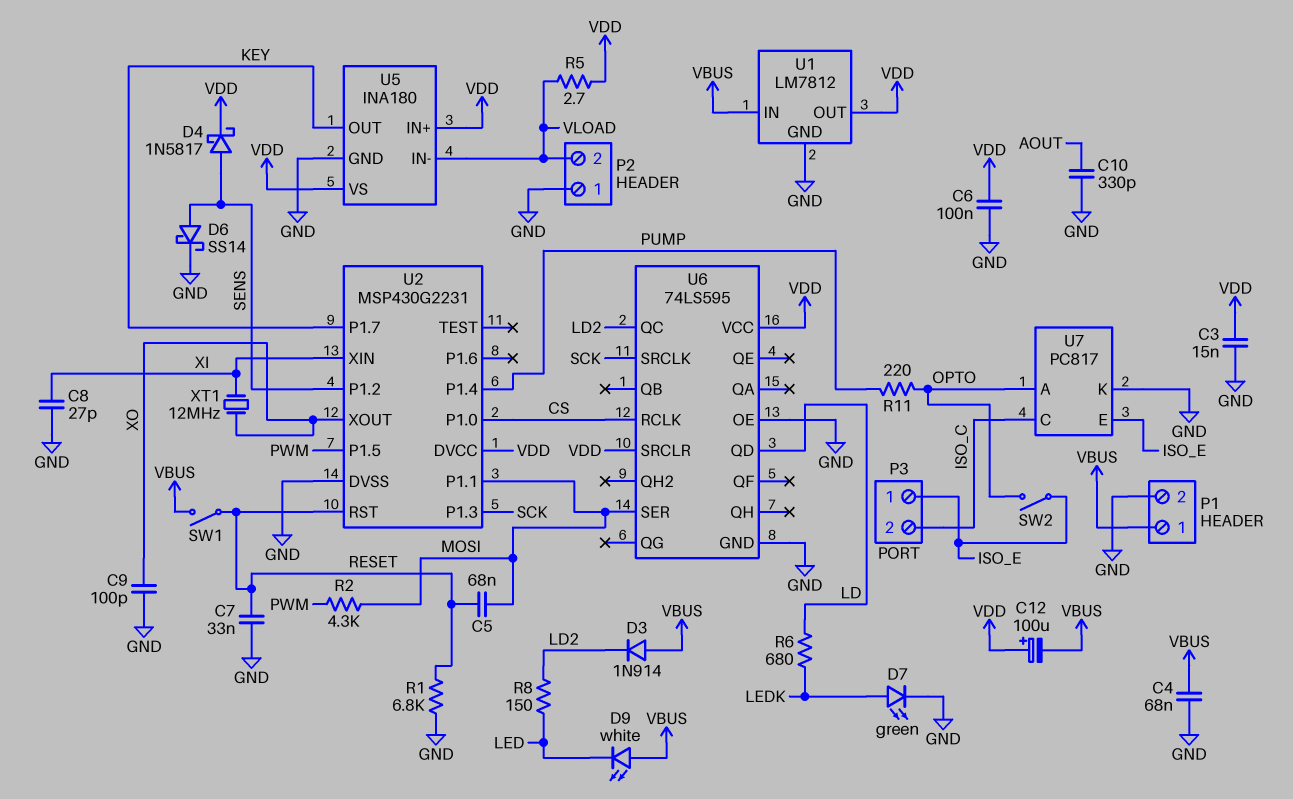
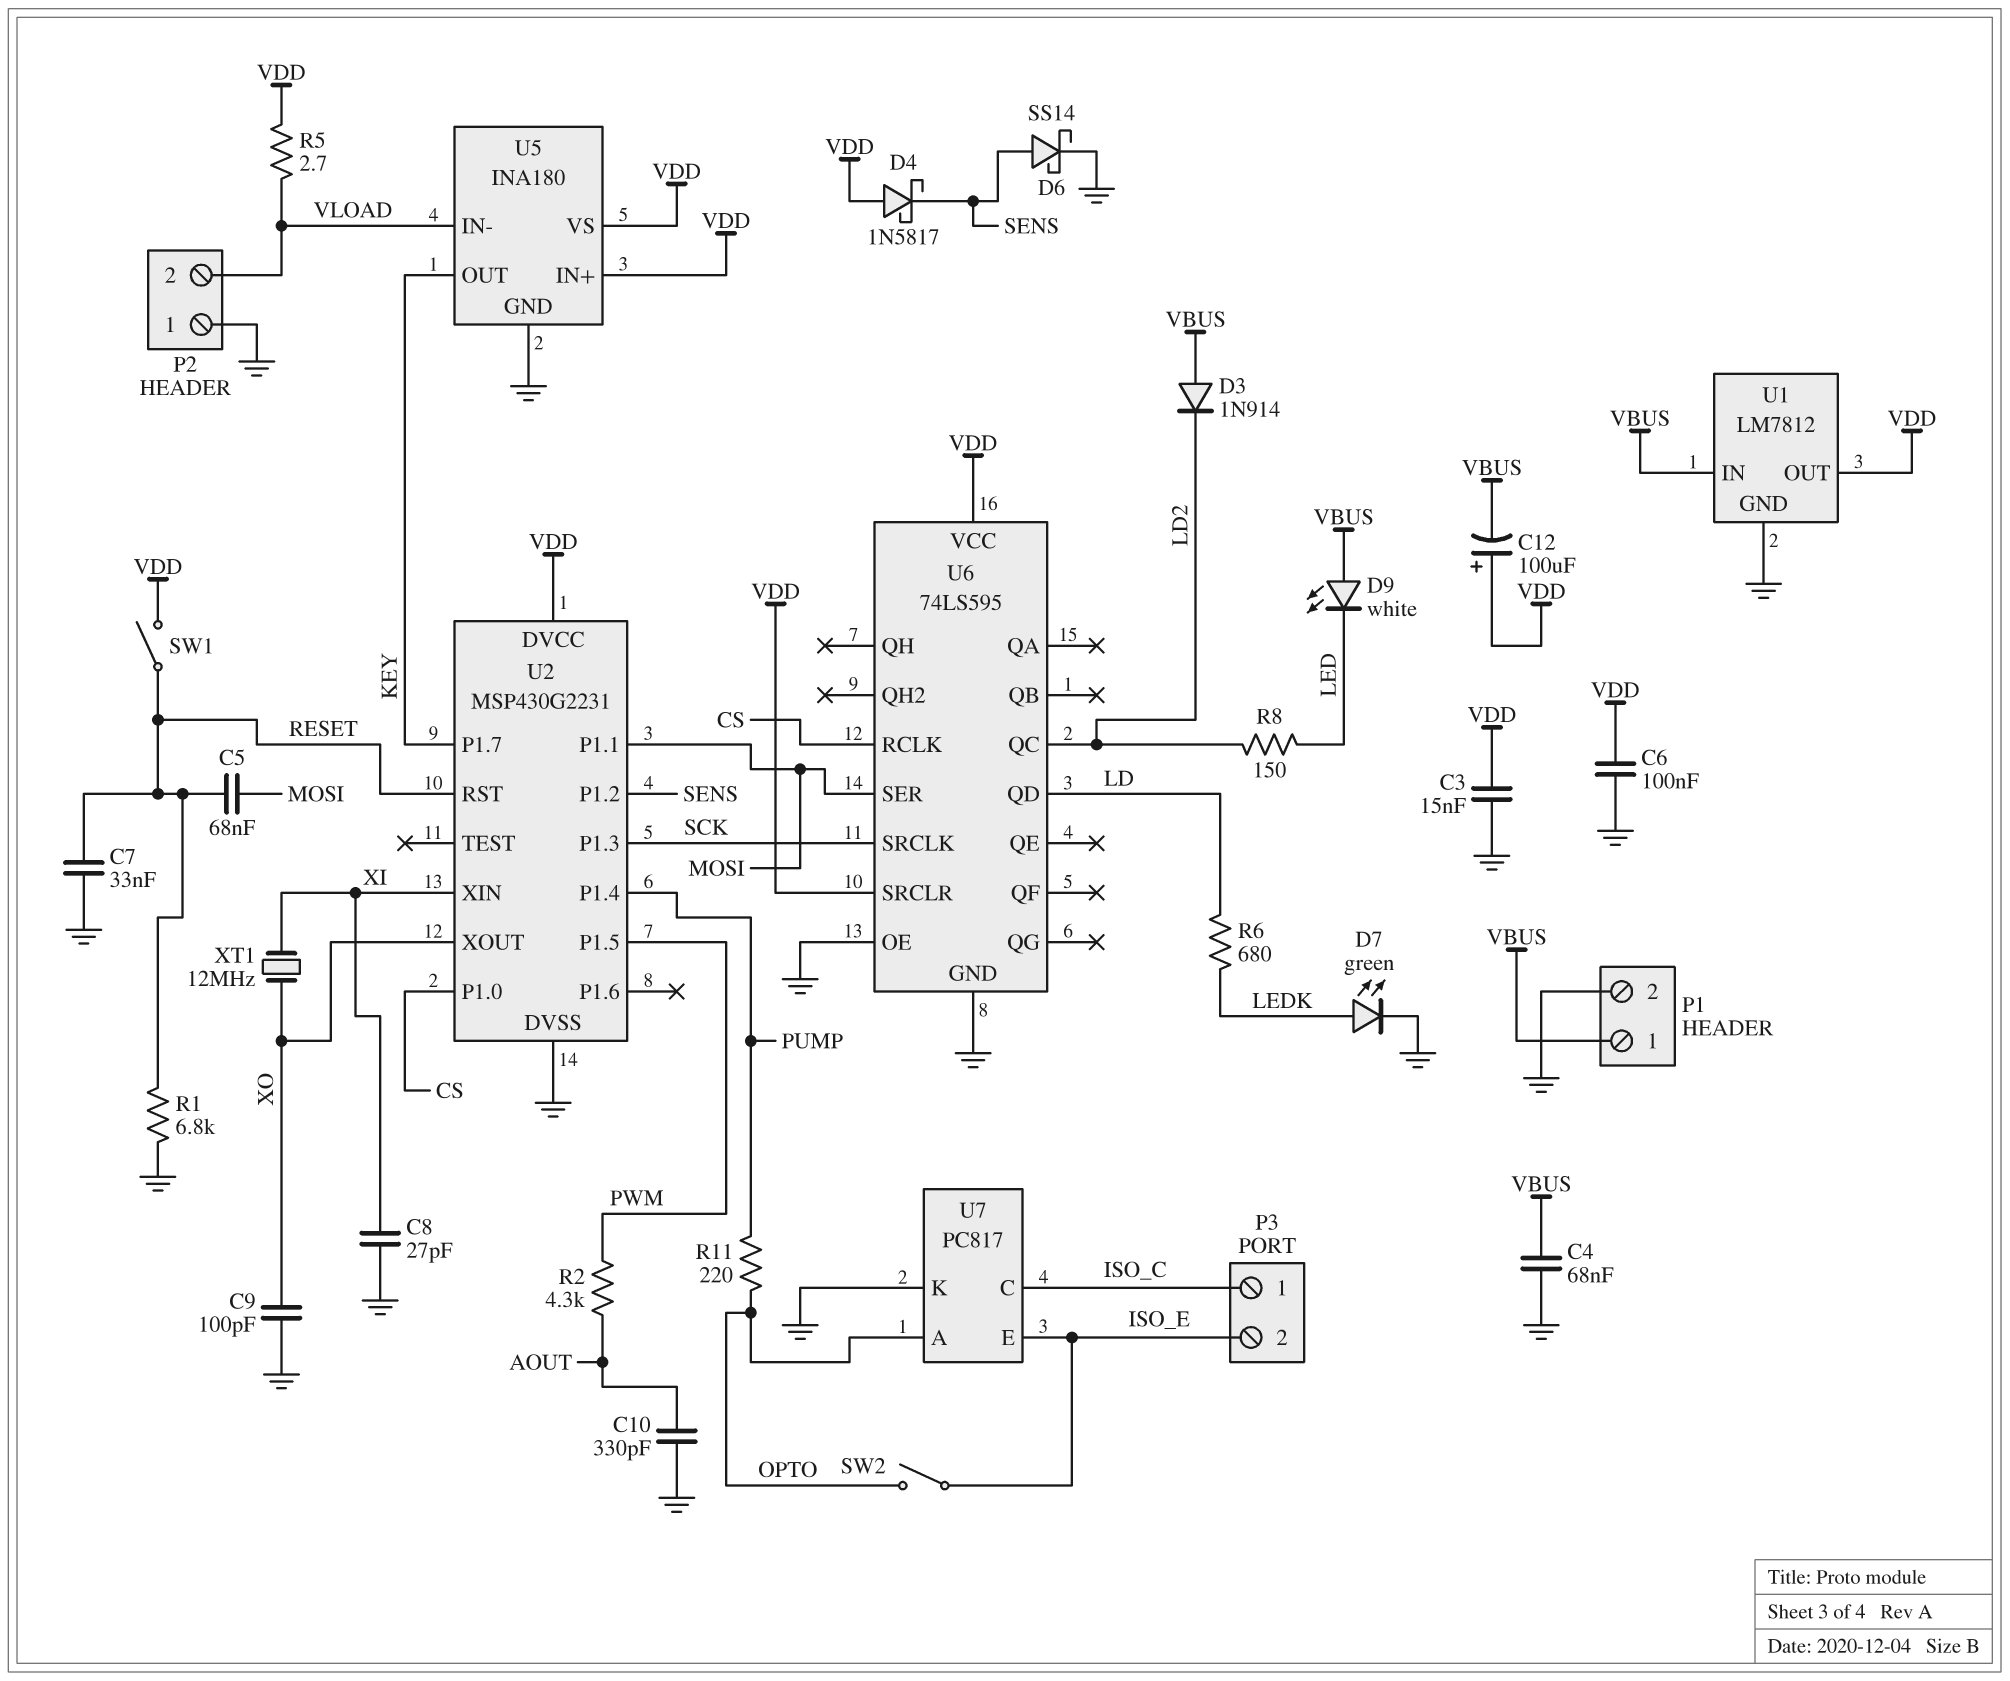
D4: schottky 1N5817 (A SENS, K VDD) -> schottky 1N5817 (A VDD, K SENS)
P3 pin 1: ISO_E -> ISO_C
P3 pin 2: ISO_C -> ISO_E
R2: 4.3k (MOSI, PWM) -> 4.3k (AOUT, PWM)
SW1: switch (RESET, VBUS) -> switch (RESET, VDD)

